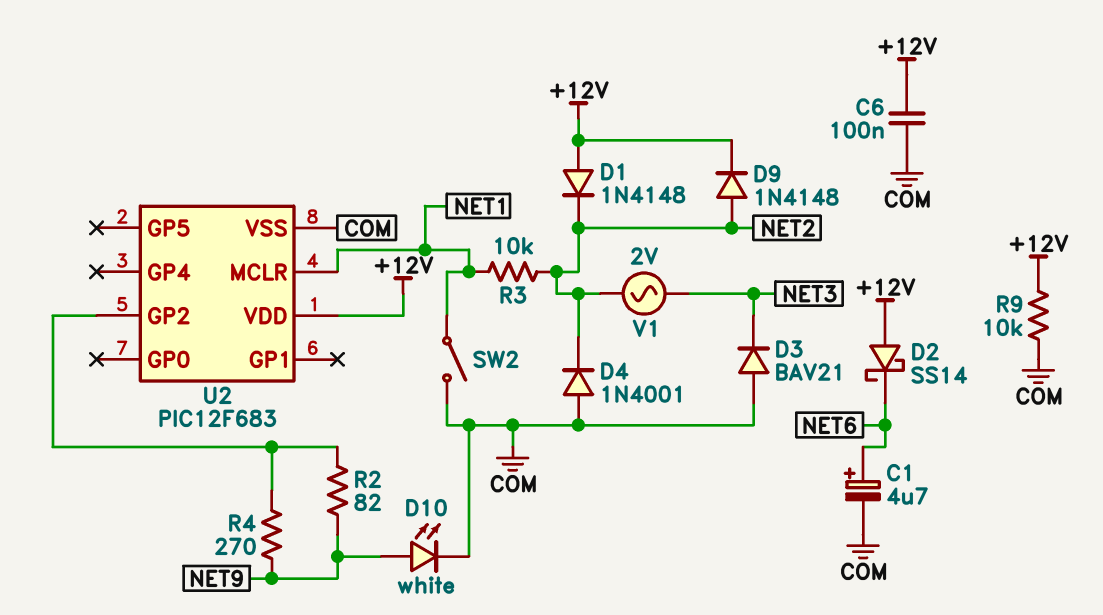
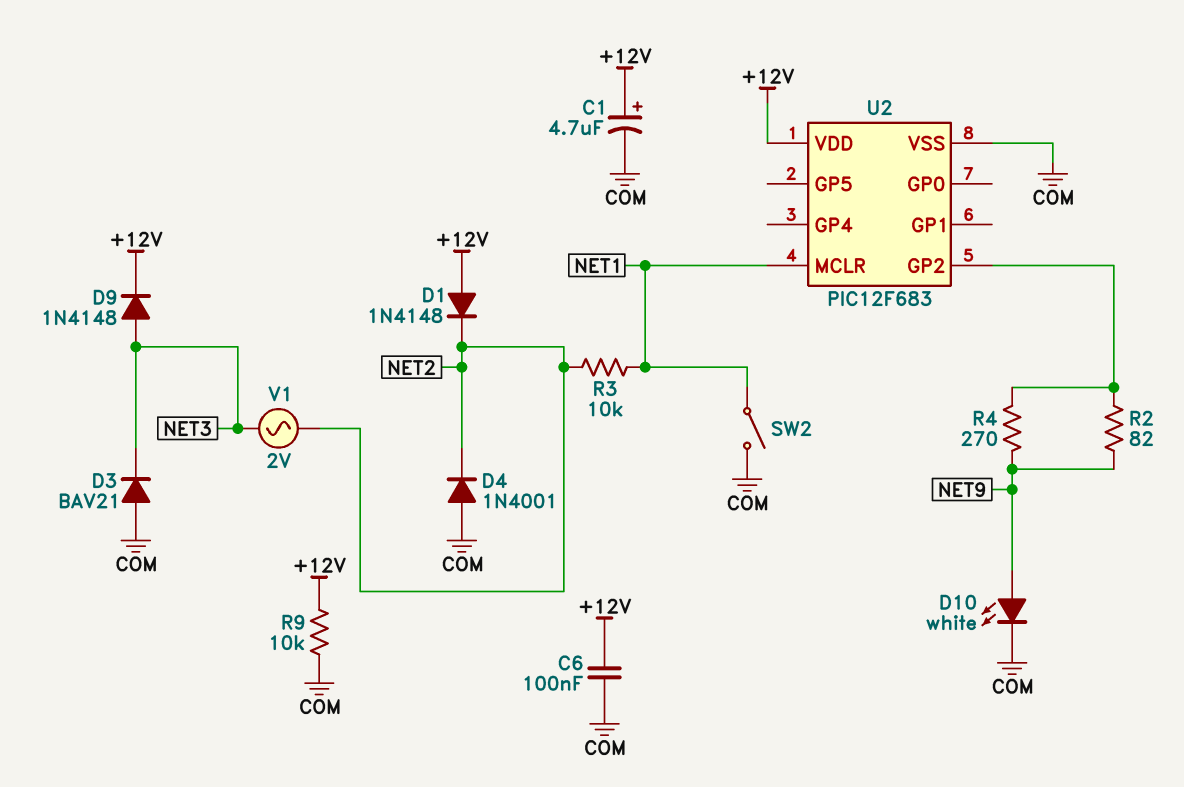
C1: 4.7uF (plus NET6, minus COM) -> 4.7uF (plus +12V, minus COM)
D2: schottky SS14 (A +12V, K NET6) -> none
D9: diode 1N4148 (A NET2, K +12V) -> diode 1N4148 (A NET3, K +12V)

